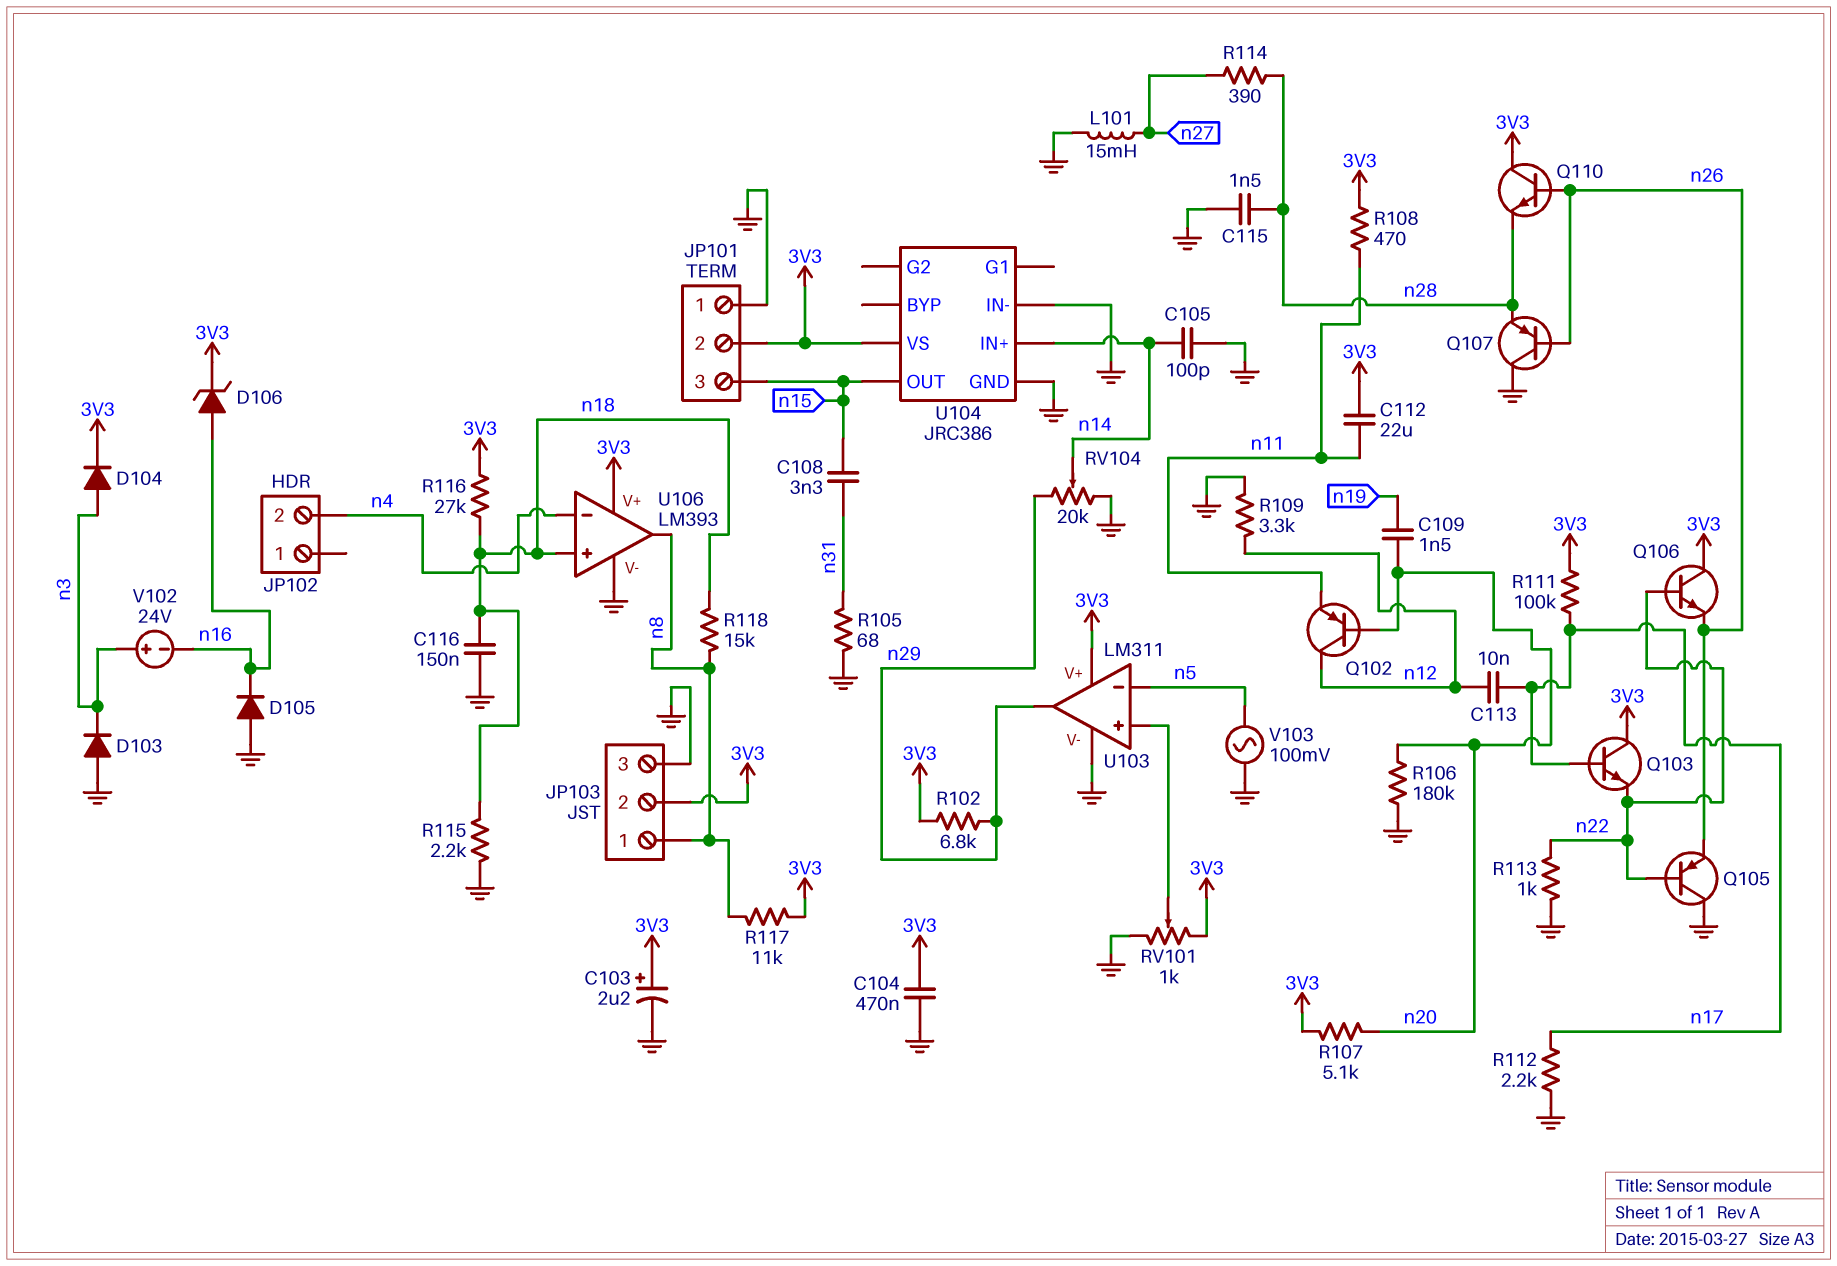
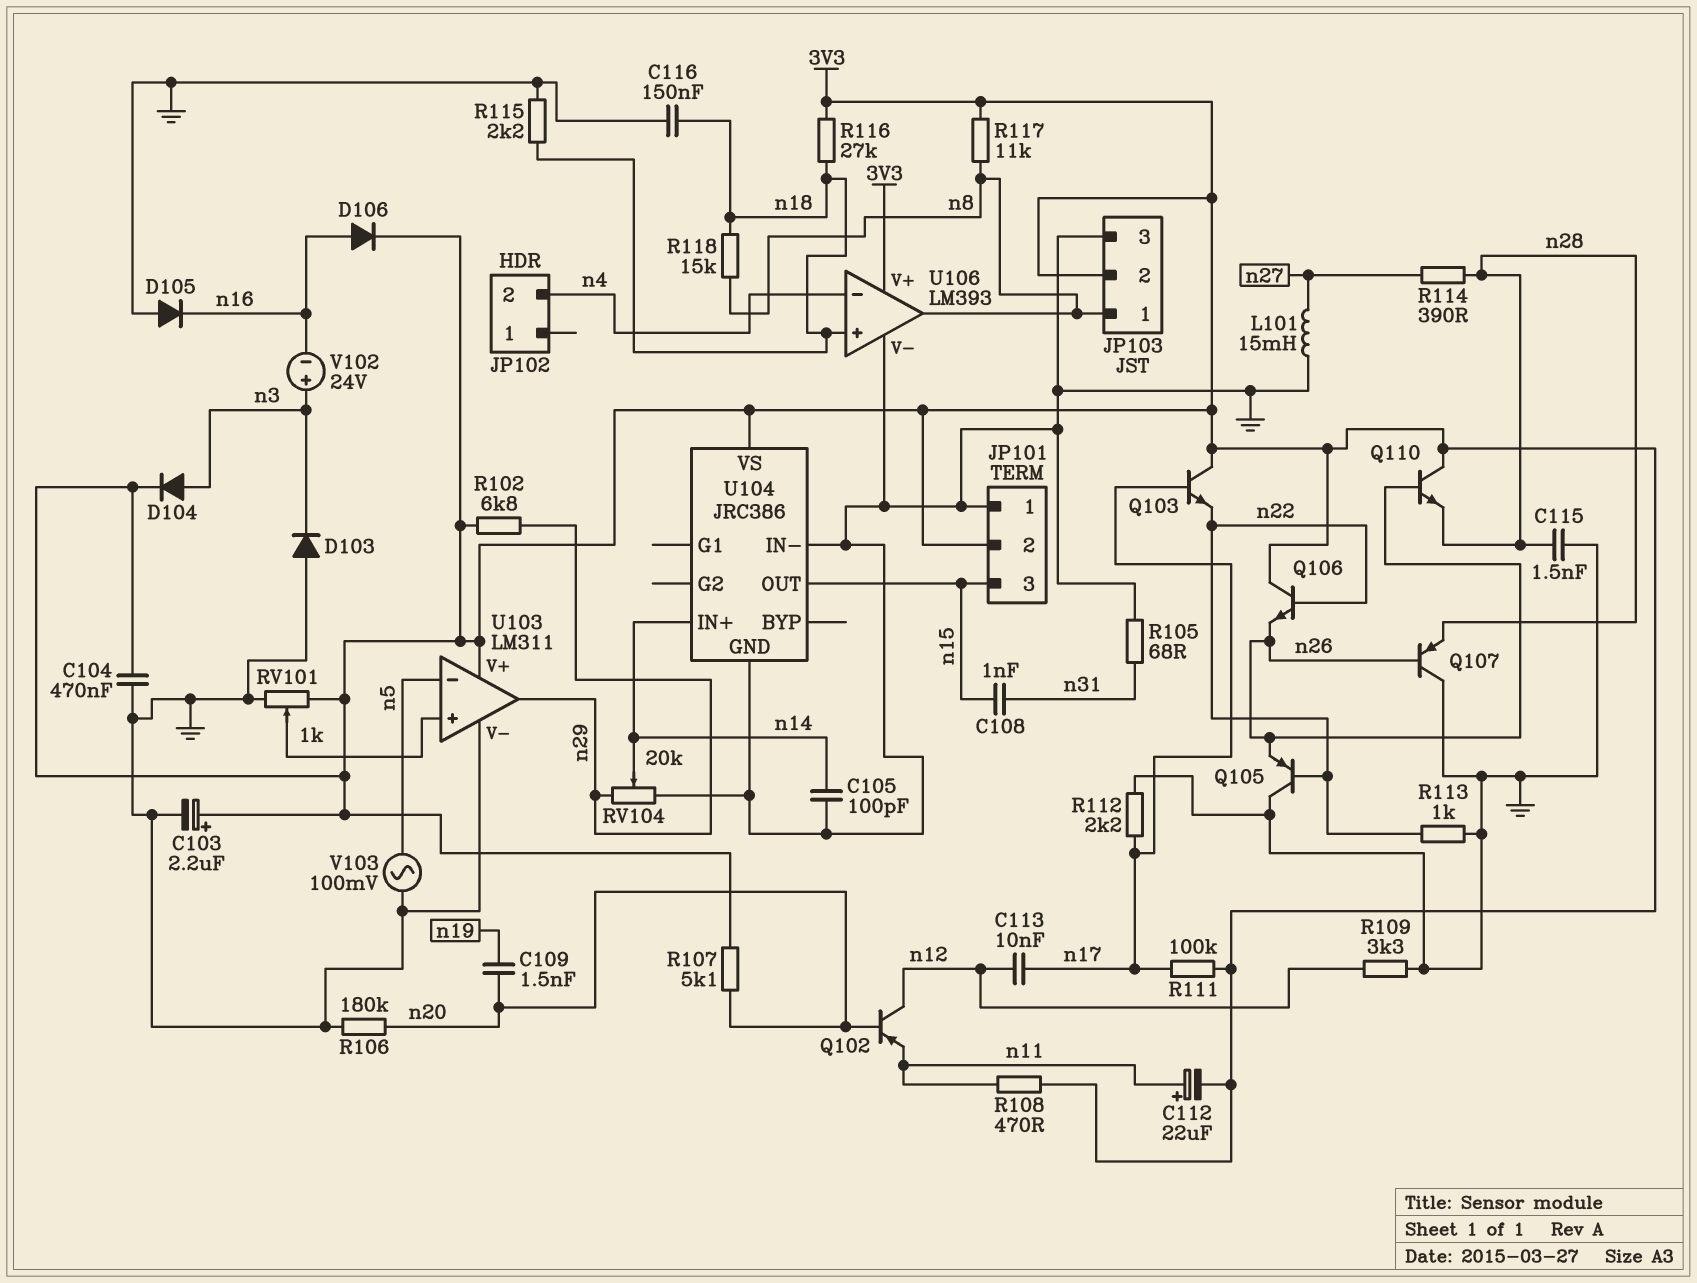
C108: 3.3nF (n15, n31) -> 1nF (n15, n31)
C112: 22uF (3V3, n11) -> 22uF (plus n11, minus 3V3)
D106: zener (A n16, K 3V3) -> diode (A n16, K 3V3)

